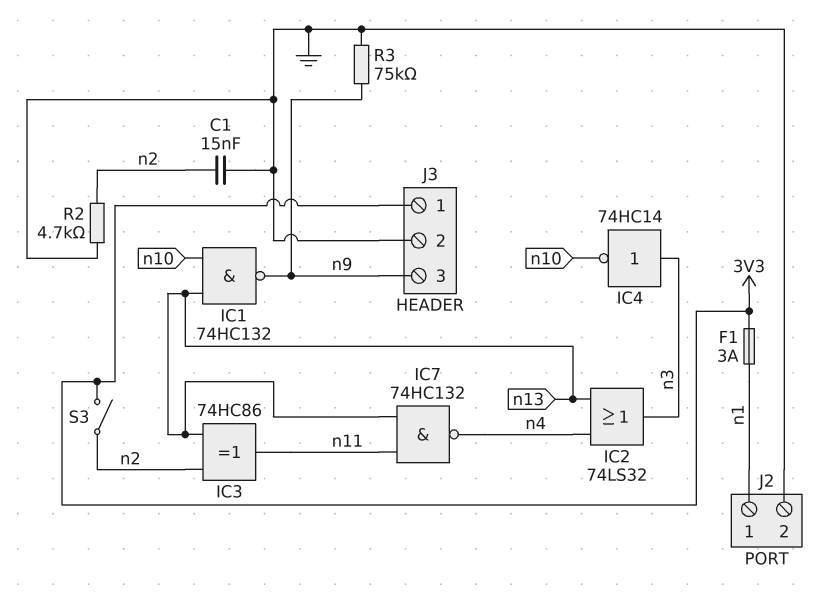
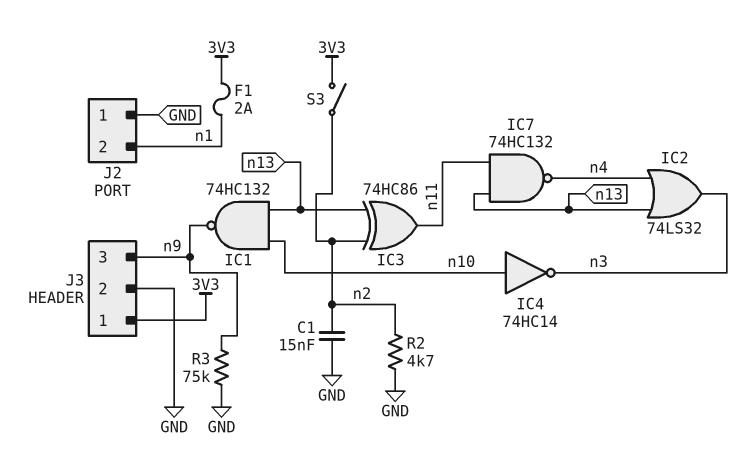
F1: 3A (3V3, n1) -> 2A (3V3, n1)
IC4: NOT 74HC14 (in n3, out n10) -> NOT 74HC14 (in n10, out n3)
J2 pin 1: n1 -> GND
J2 pin 2: GND -> n1

